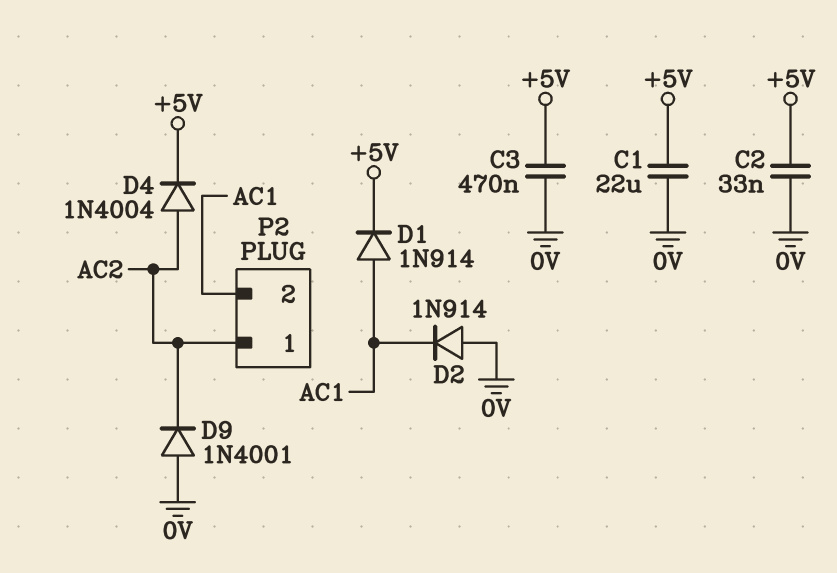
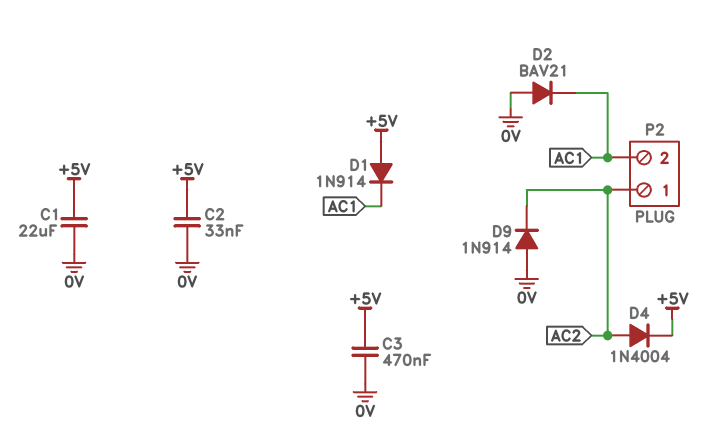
D1: diode 1N914 (A AC1, K +5V) -> diode 1N914 (A +5V, K AC1)
D2: diode 1N914 (A 0V, K AC1) -> diode BAV21 (A 0V, K AC1)
D9: diode 1N4001 (A 0V, K AC2) -> diode 1N914 (A 0V, K AC2)

